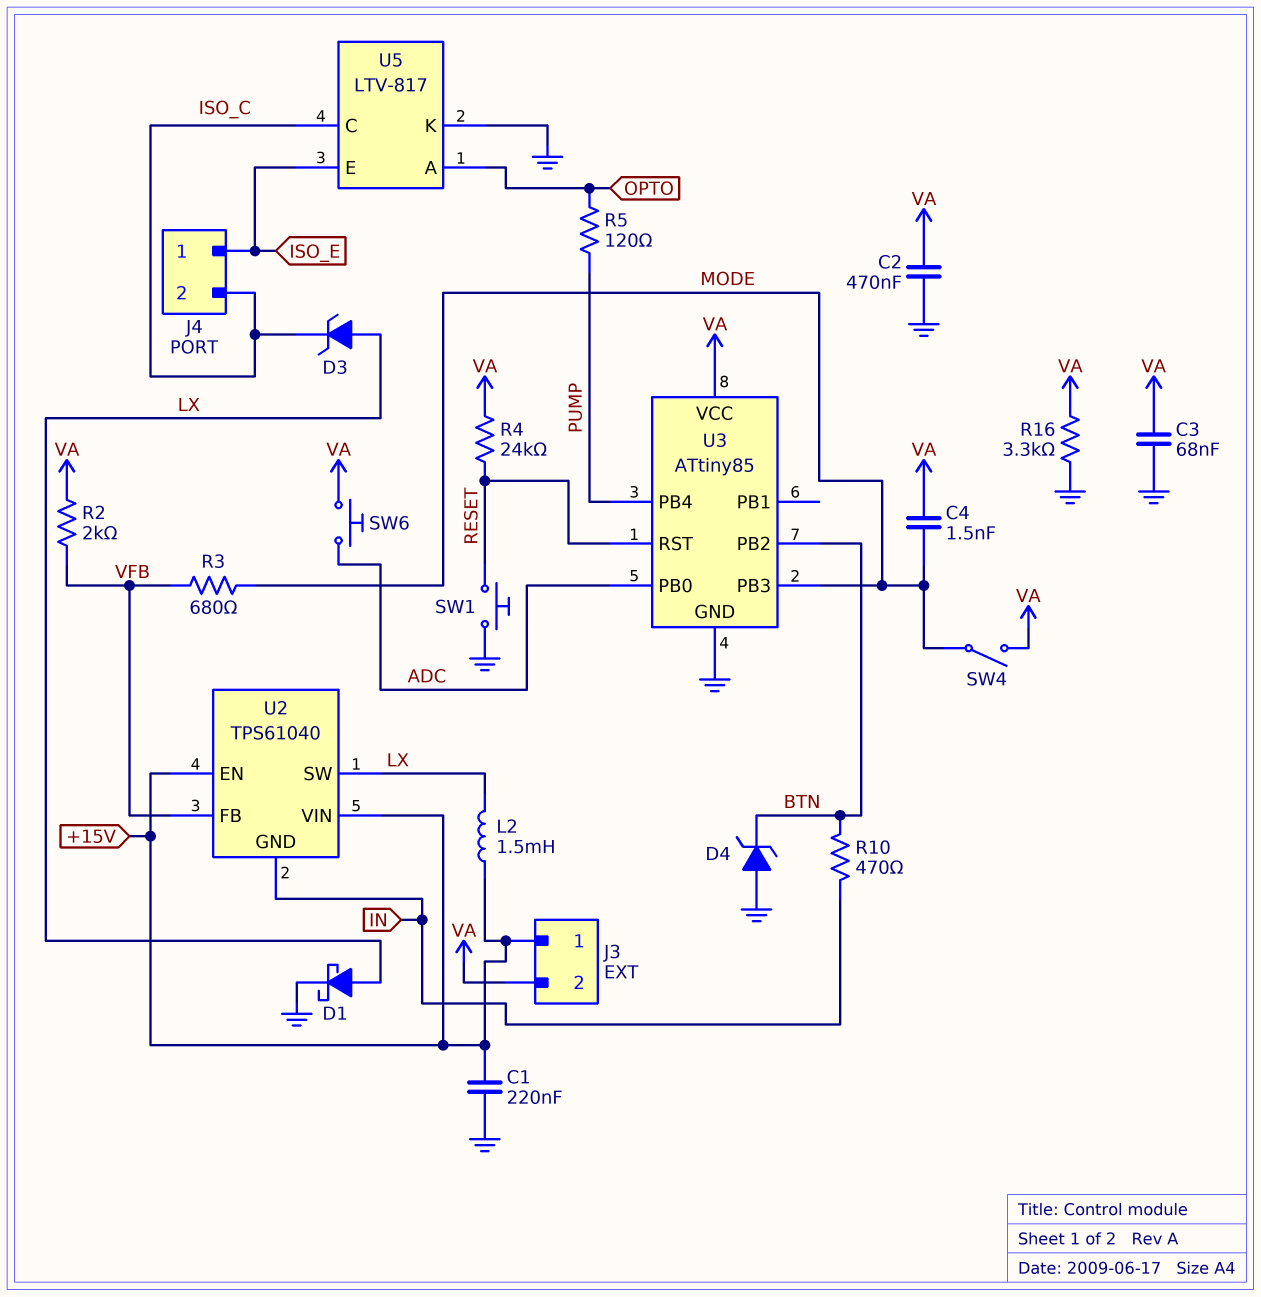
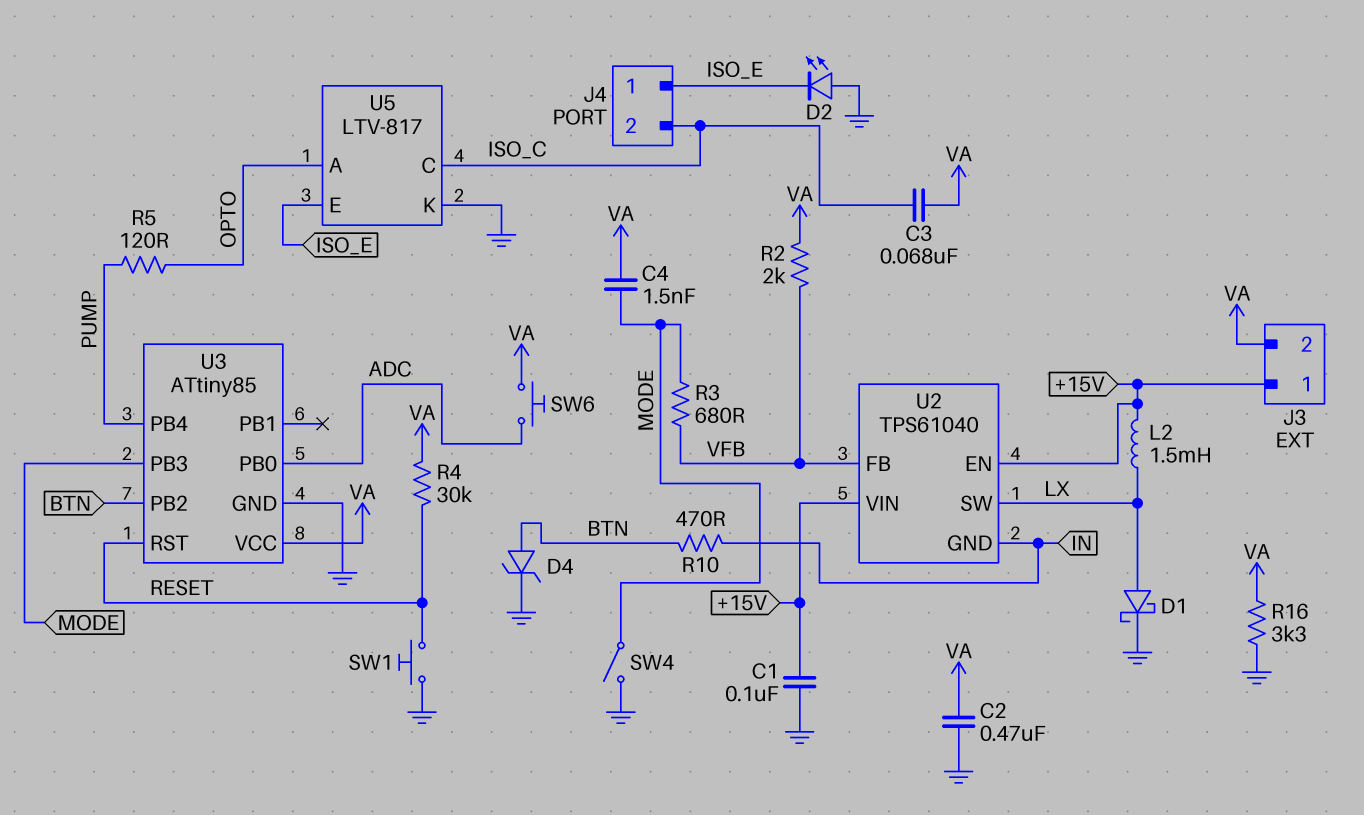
C1: 220nF (+15V, GND) -> 100nF (+15V, GND)
C3: 68nF (GND, VA) -> 68nF (ISO_C, VA)
D2: none -> LED (A GND, K ISO_E)
D3: zener (A LX, K ISO_C) -> none
D4: zener (A GND, K BTN) -> zener (A BTN, K GND)
R4: 24k (RESET, VA) -> 30k (RESET, VA)
SW4: switch (MODE, VA) -> switch (GND, MODE)

